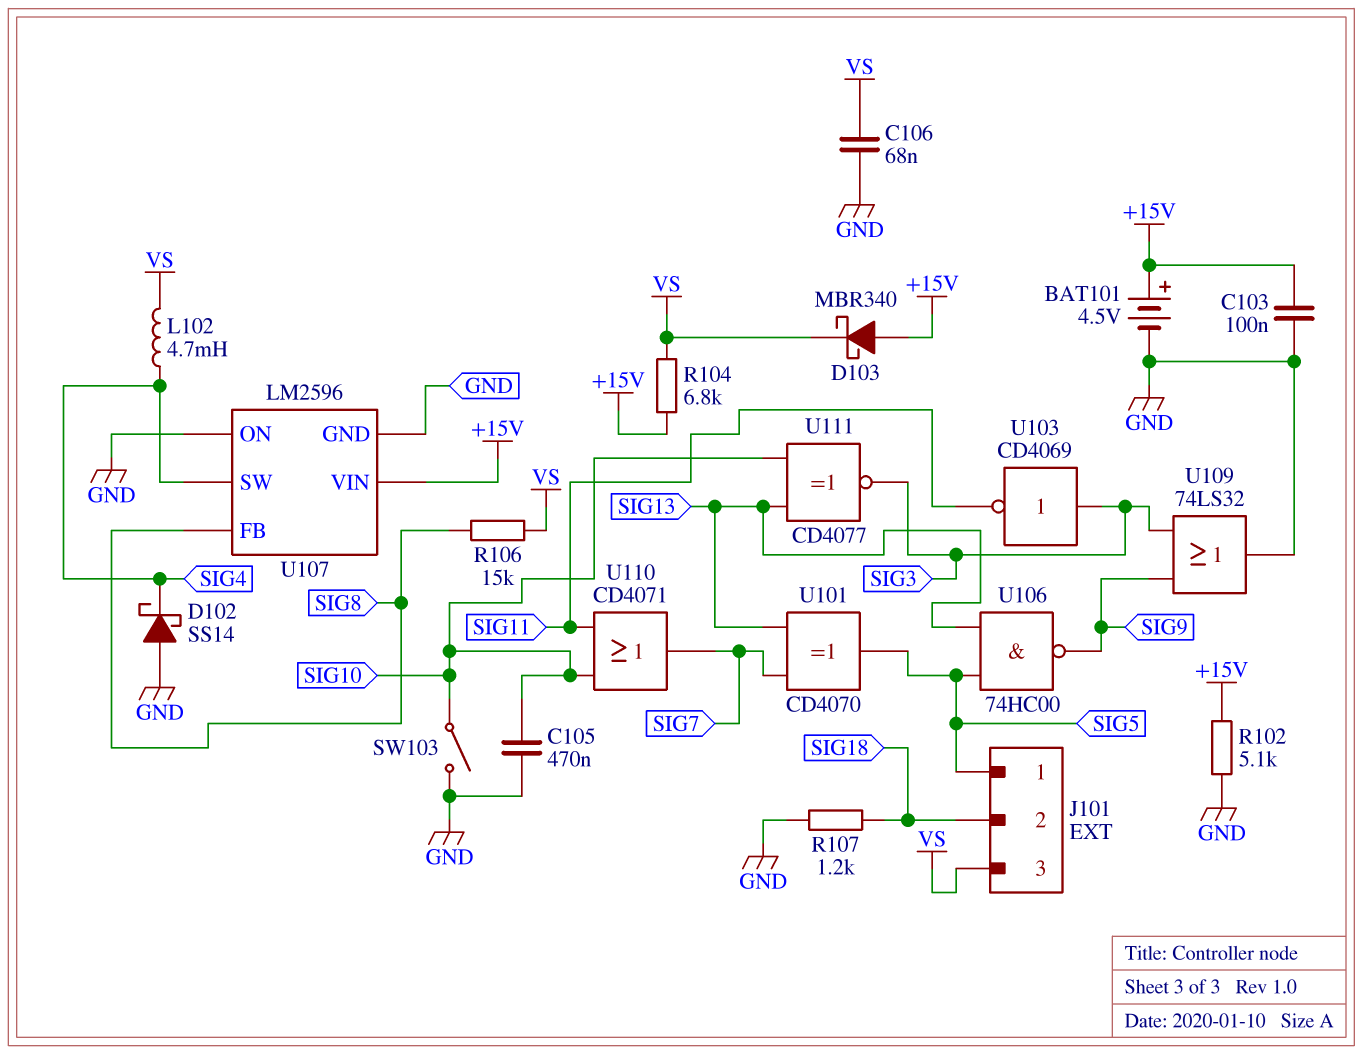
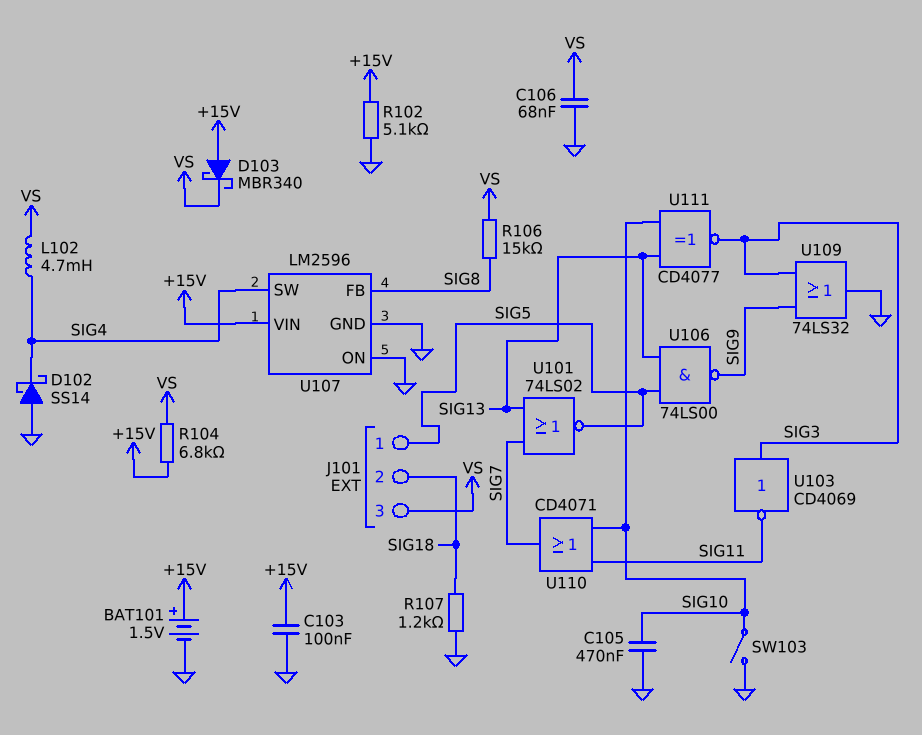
BAT101: 4.5V (plus +15V, minus GND) -> 1.5V (plus +15V, minus GND)
U101: XOR CD4070 (in SIG7, in SIG13, out SIG5) -> NOR 74LS02 (in SIG7, in SIG13, out SIG5)
U106: NAND 74HC00 (in SIG5, in SIG13, out SIG9) -> NAND 74LS00 (in SIG5, in SIG13, out SIG9)

